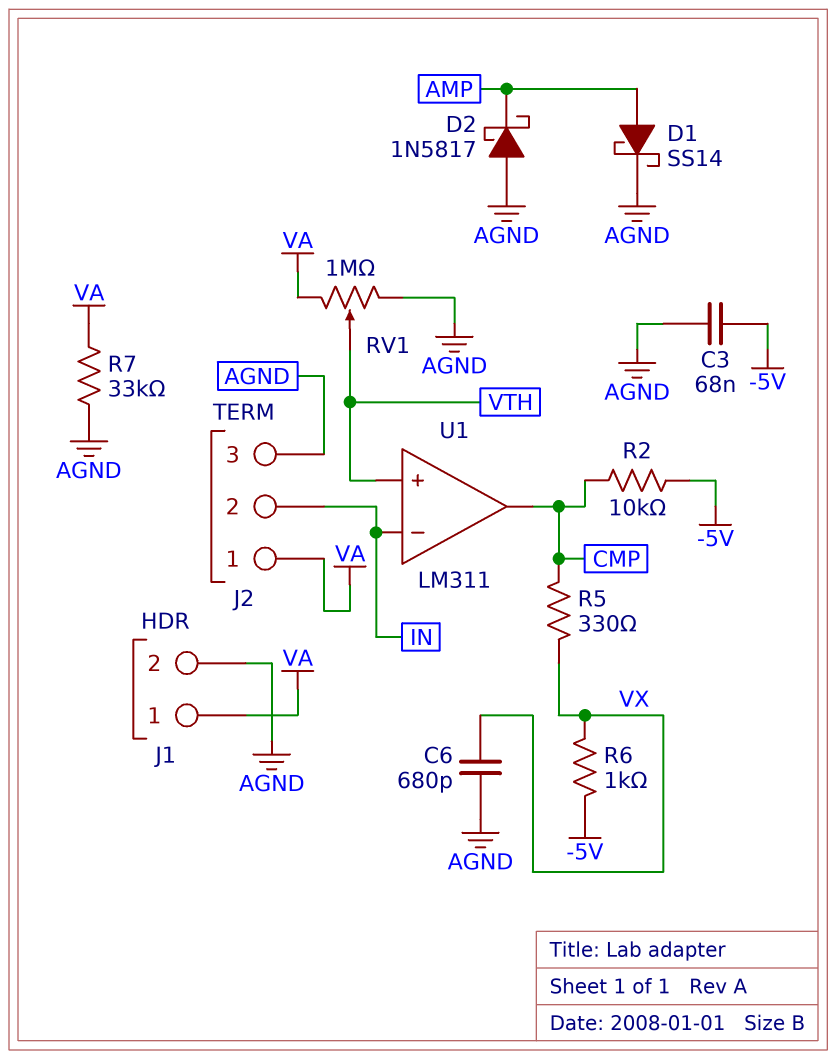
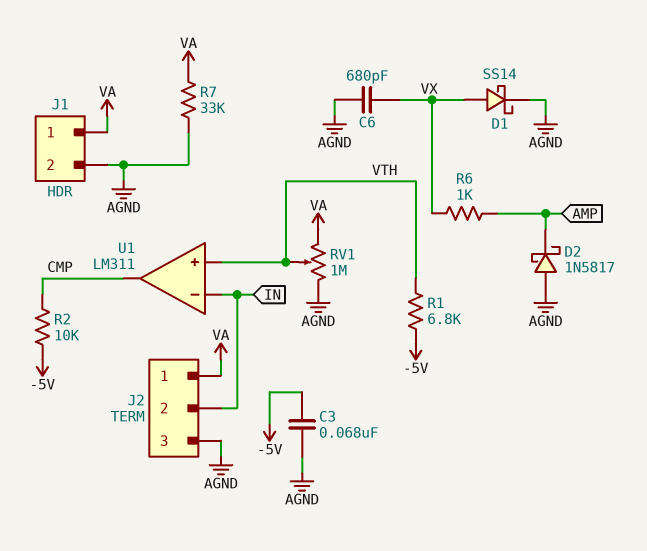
D1: schottky SS14 (A AMP, K AGND) -> schottky SS14 (A VX, K AGND)
R1: none -> 6.8k (-5V, VTH)
R5: 330 (CMP, VX) -> none
R6: 1k (-5V, VX) -> 1k (AMP, VX)

